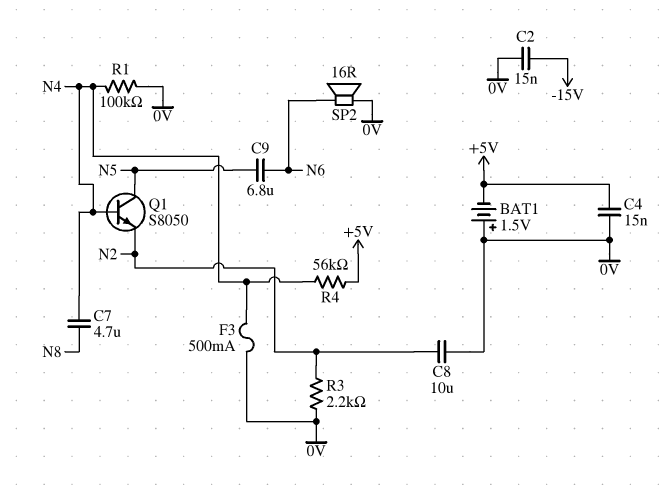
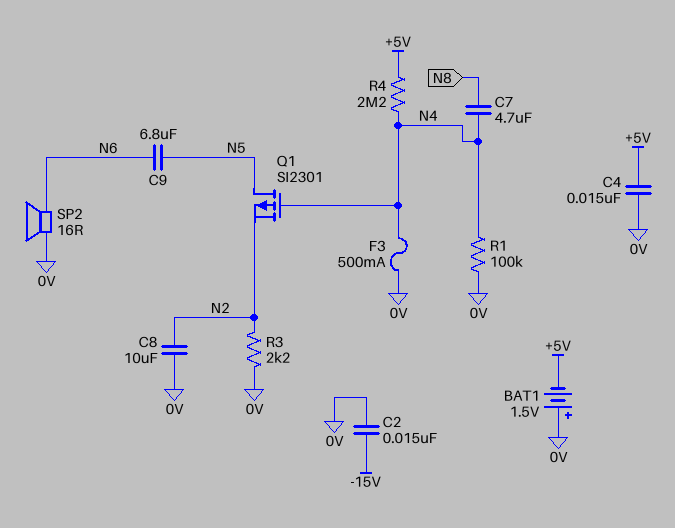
Q1: NPN S8050 (B N4, C N5, E N2) -> PMOS SI2301 (G N4, D N5, S N2)
R4: 56k (+5V, N4) -> 2.2M (+5V, N4)

